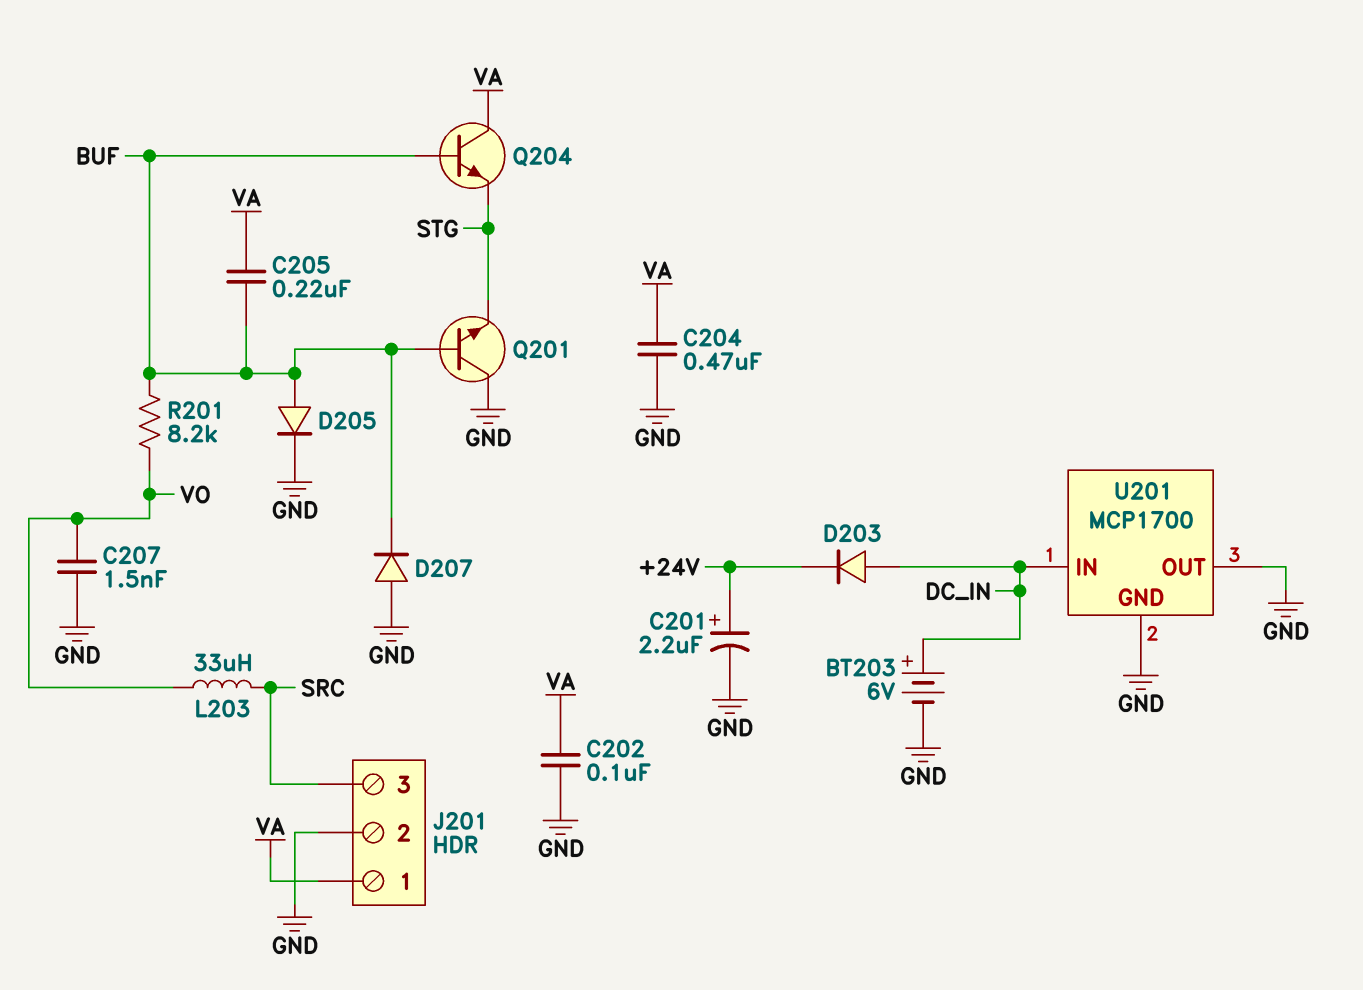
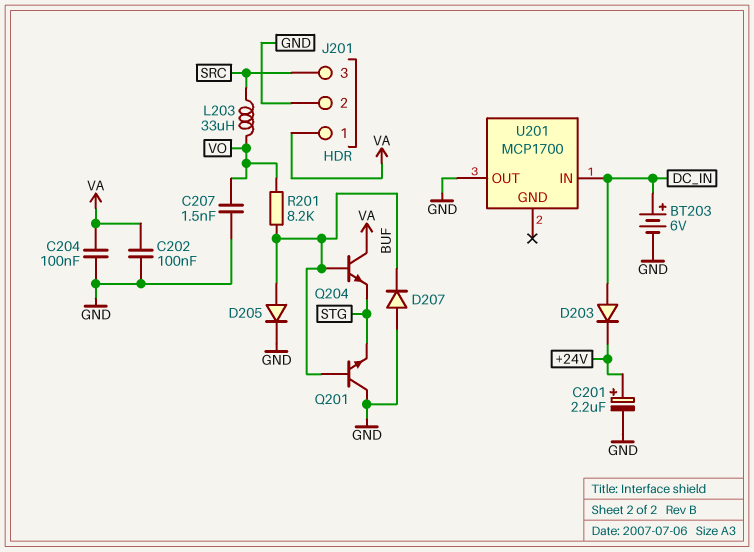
C204: 470nF (GND, VA) -> 100nF (GND, VA)
C205: 220nF (BUF, VA) -> none
U201 pin GND: GND -> none

